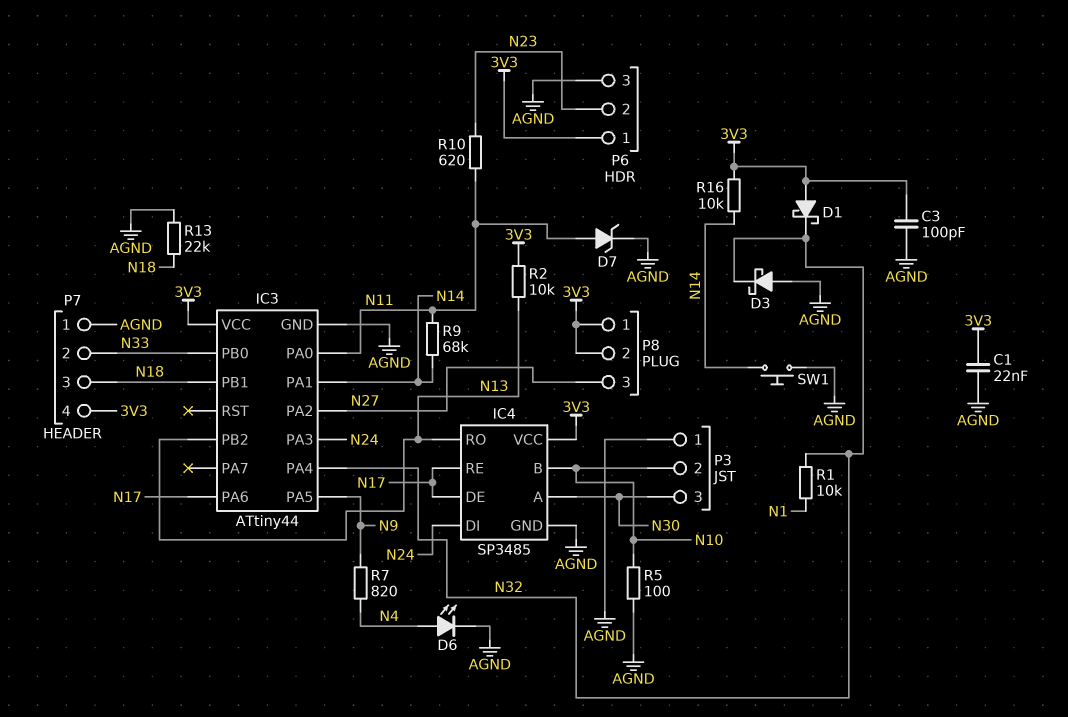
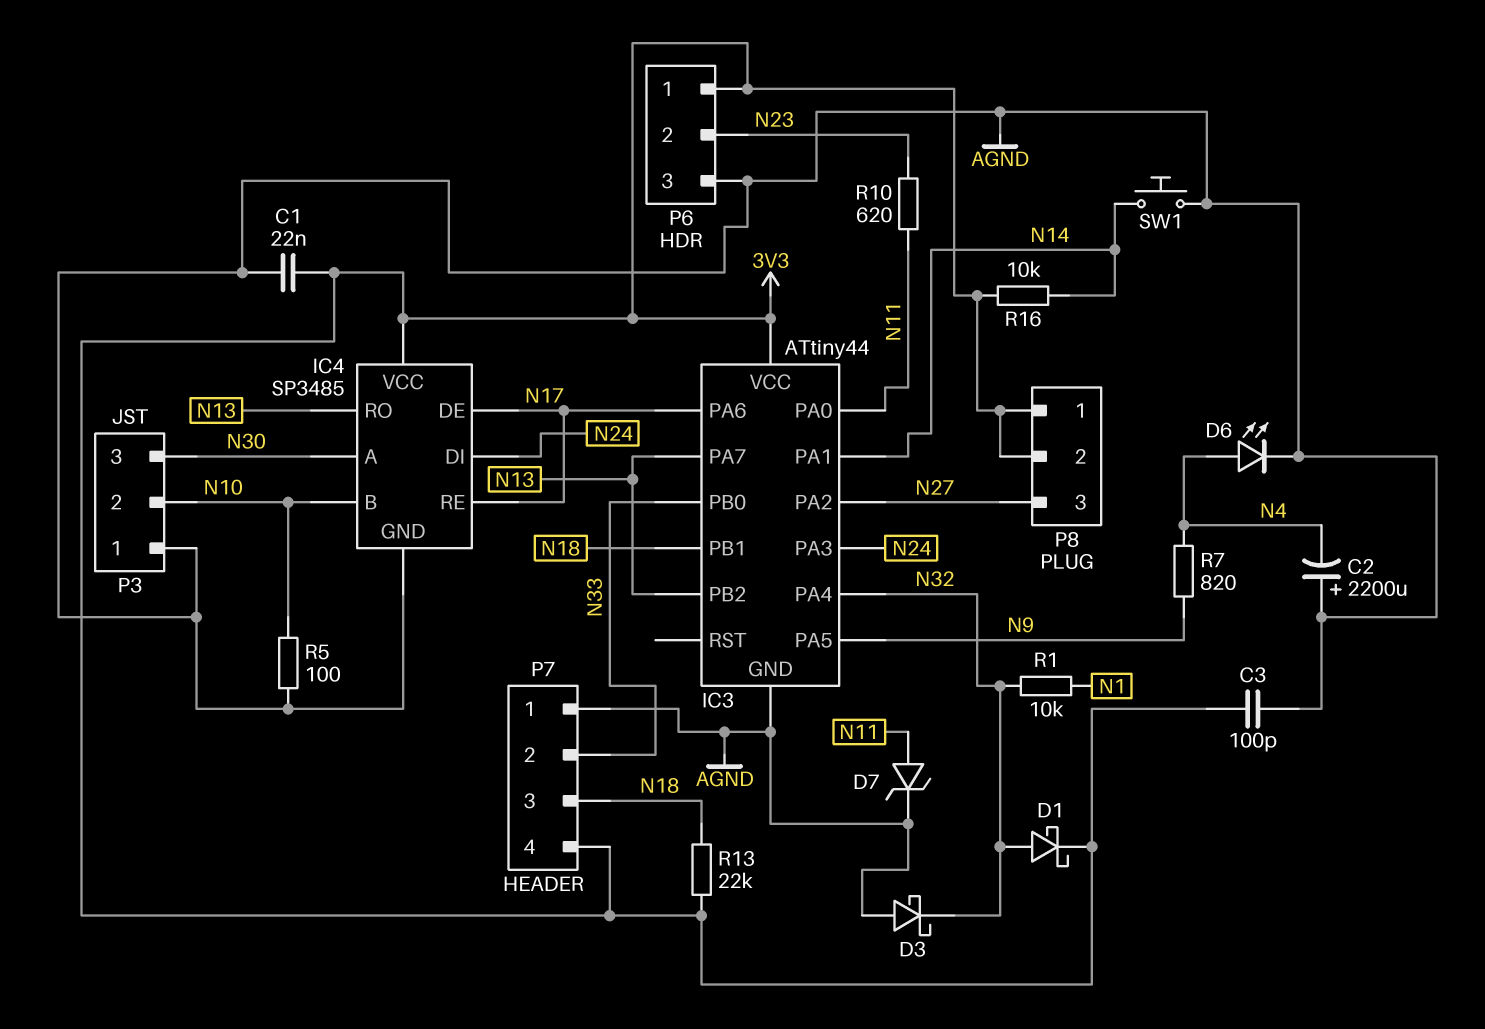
C2: none -> 2200uF (plus AGND, minus N4)
D1: schottky (A 3V3, K N32) -> schottky (A N32, K 3V3)
IC3 pin PA7: none -> N13
R2: 10k (3V3, N13) -> none
R9: 68k (N11, N14) -> none
R13: 22k (AGND, N18) -> 22k (3V3, N18)

